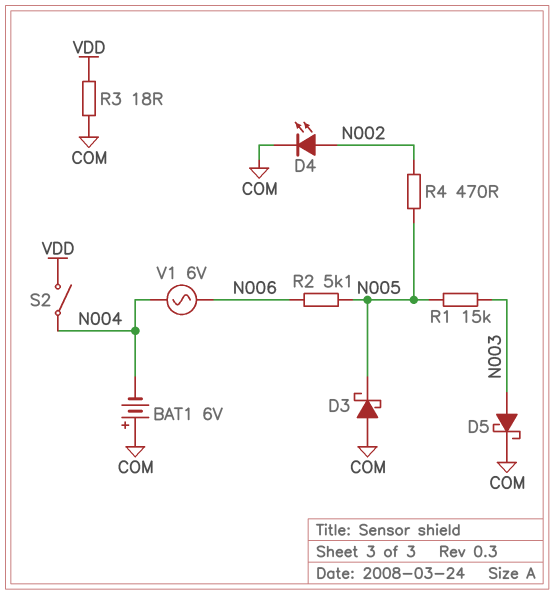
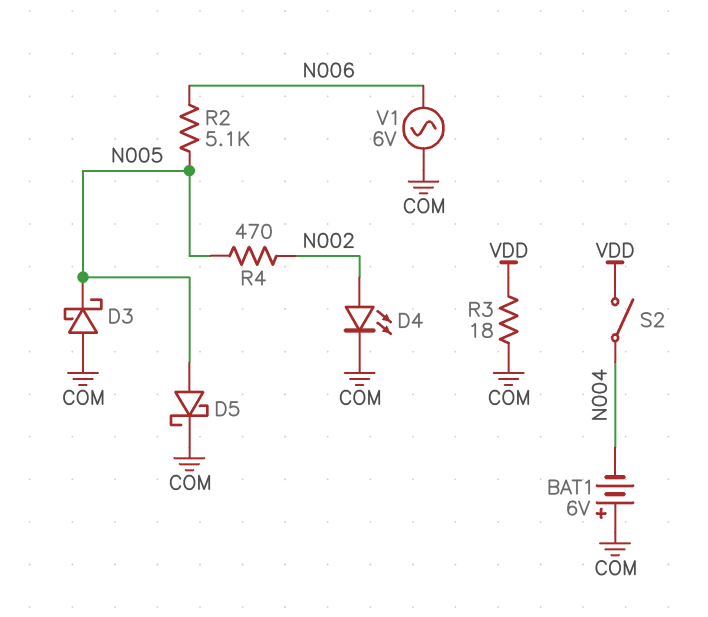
D5: schottky (A N003, K COM) -> schottky (A N005, K COM)
R1: 15k (N003, N005) -> none
V1: AC 6V (N004, N006) -> AC 6V (COM, N006)

